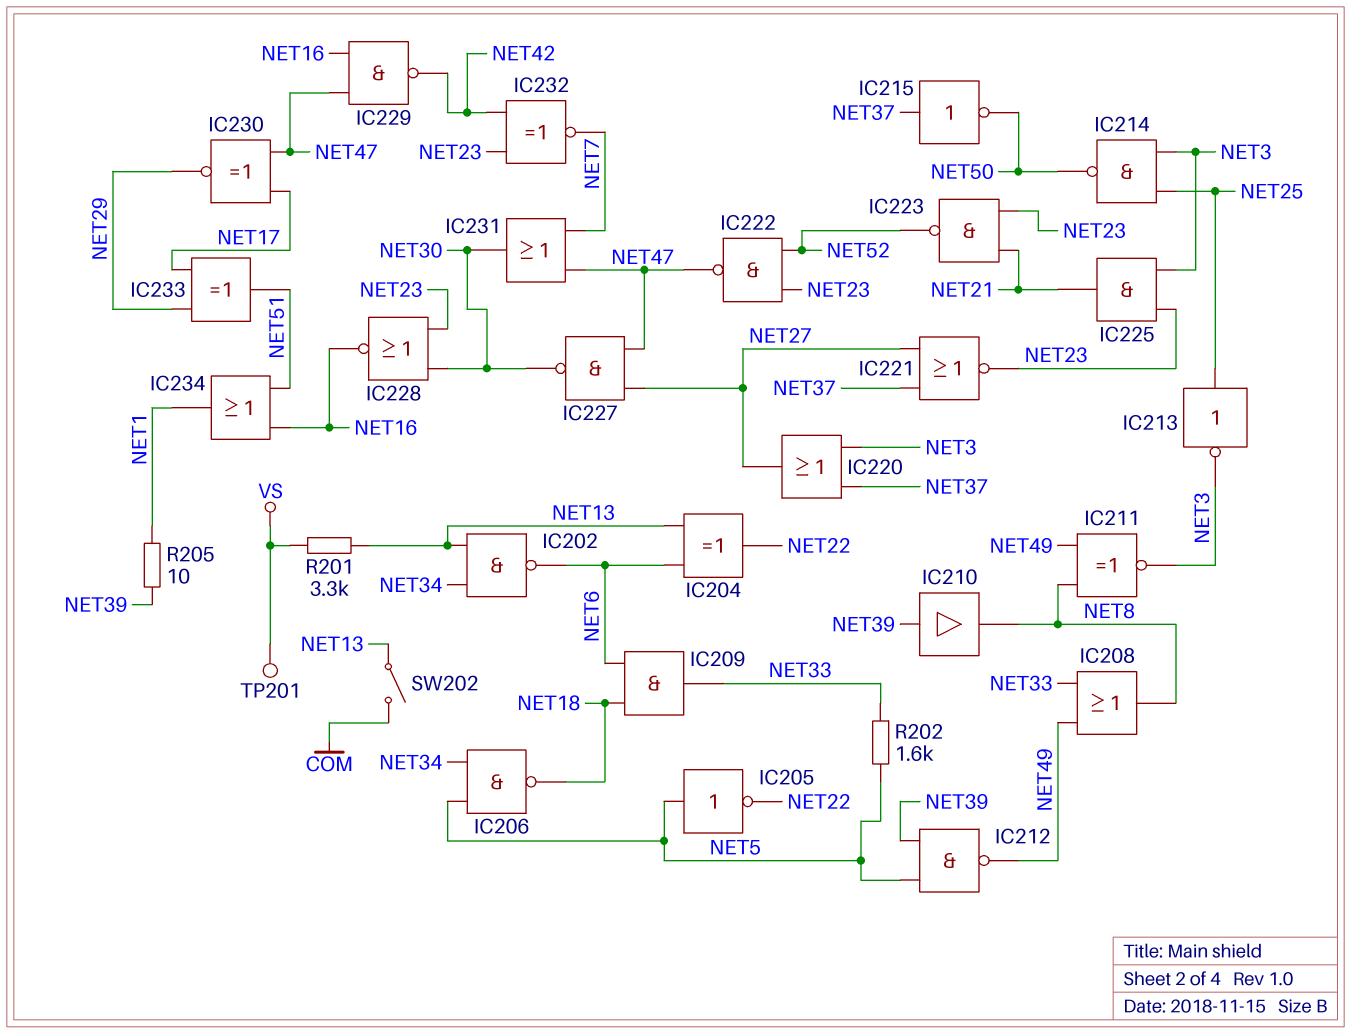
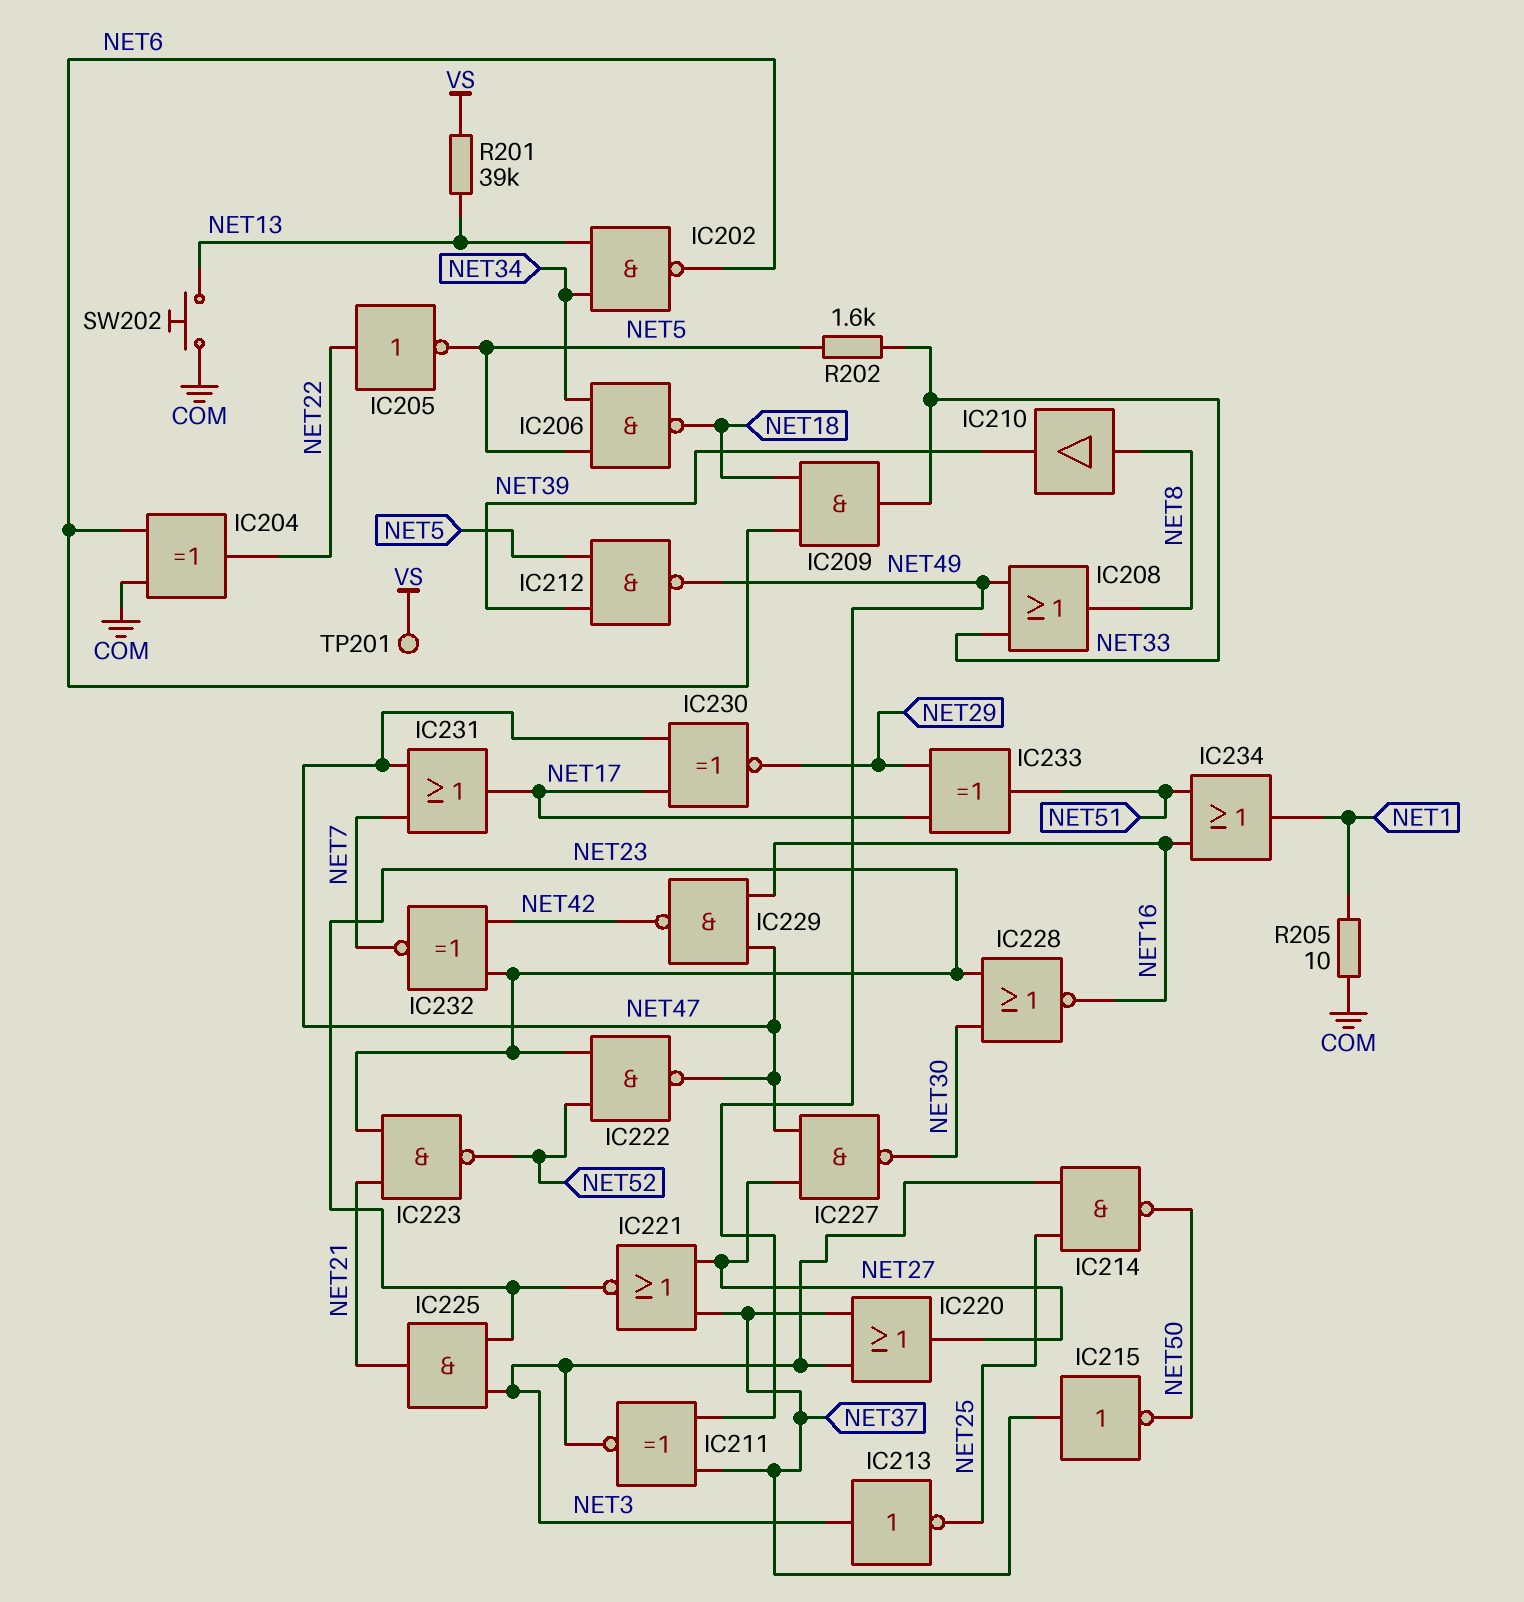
IC204: XOR (in NET6, in NET13, out NET22) -> XOR (in COM, in NET6, out NET22)
IC205: NOT (in NET5, out NET22) -> NOT (in NET22, out NET5)
IC210: buffer (in NET39, out NET8) -> buffer (in NET8, out NET39)
IC211: XNOR (in NET8, in NET49, out NET3) -> XNOR (in NET37, in NET49, out NET3)
IC213: NOT (in NET25, out NET3) -> NOT (in NET3, out NET25)
IC231: OR (in NET7, in NET47, out NET30) -> OR (in NET7, in NET47, out NET17)
R201: 3.3k (NET13, VS) -> 39k (NET13, VS)
R205: 10 (NET1, NET39) -> 10 (COM, NET1)
SW202: switch (COM, NET13) -> button (COM, NET13)

